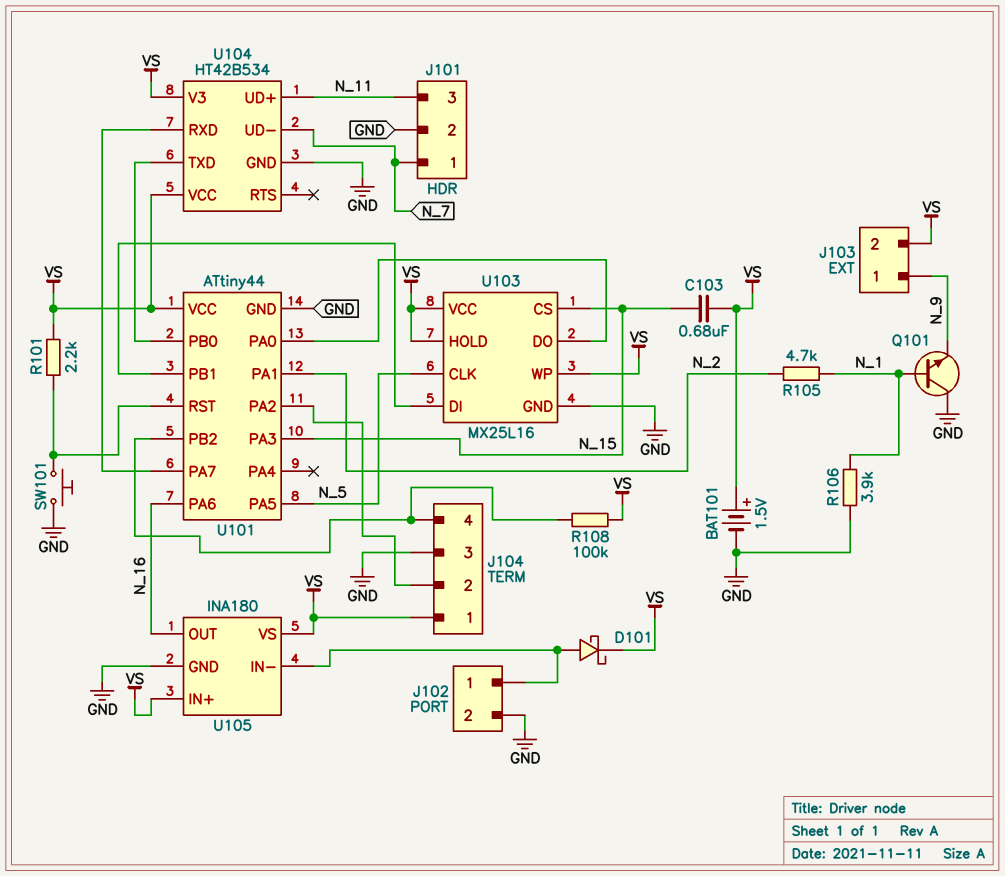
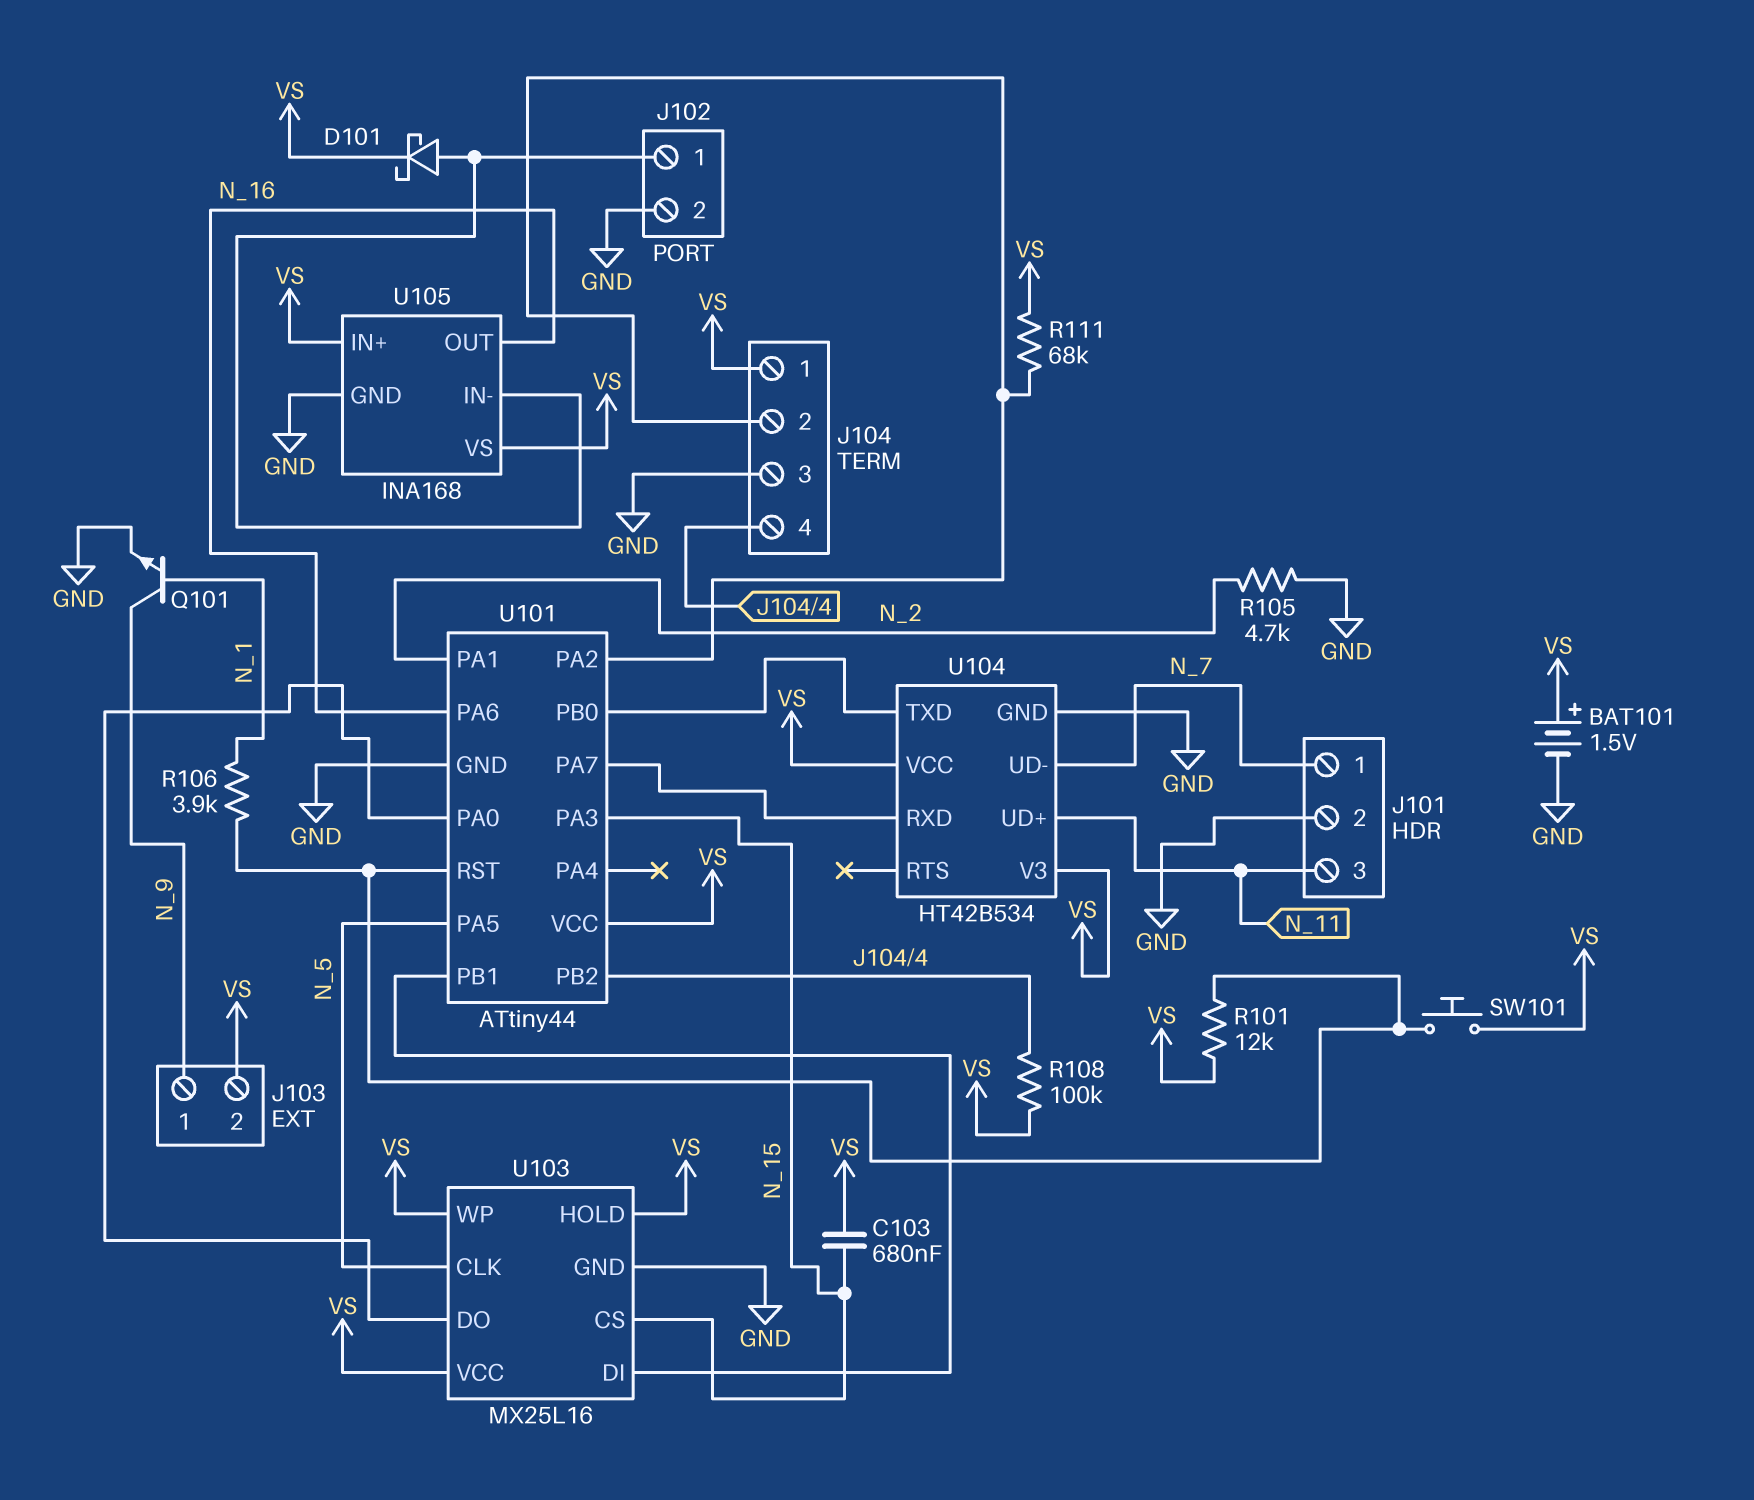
Q101: NPN (B N_1, C GND, E N_9) -> NPN (B N_1, C N_9, E GND)
R101: 2.2k (U101/RST, VS) -> 12k (U101/RST, VS)
R105: 4.7k (N_1, N_2) -> 4.7k (GND, N_2)
R106: 3.9k (GND, N_1) -> 3.9k (N_1, U101/RST)
R111: none -> 68k (J104/2, VS)
SW101: button (GND, U101/RST) -> button (U101/RST, VS)
U105: INA180 -> INA168

